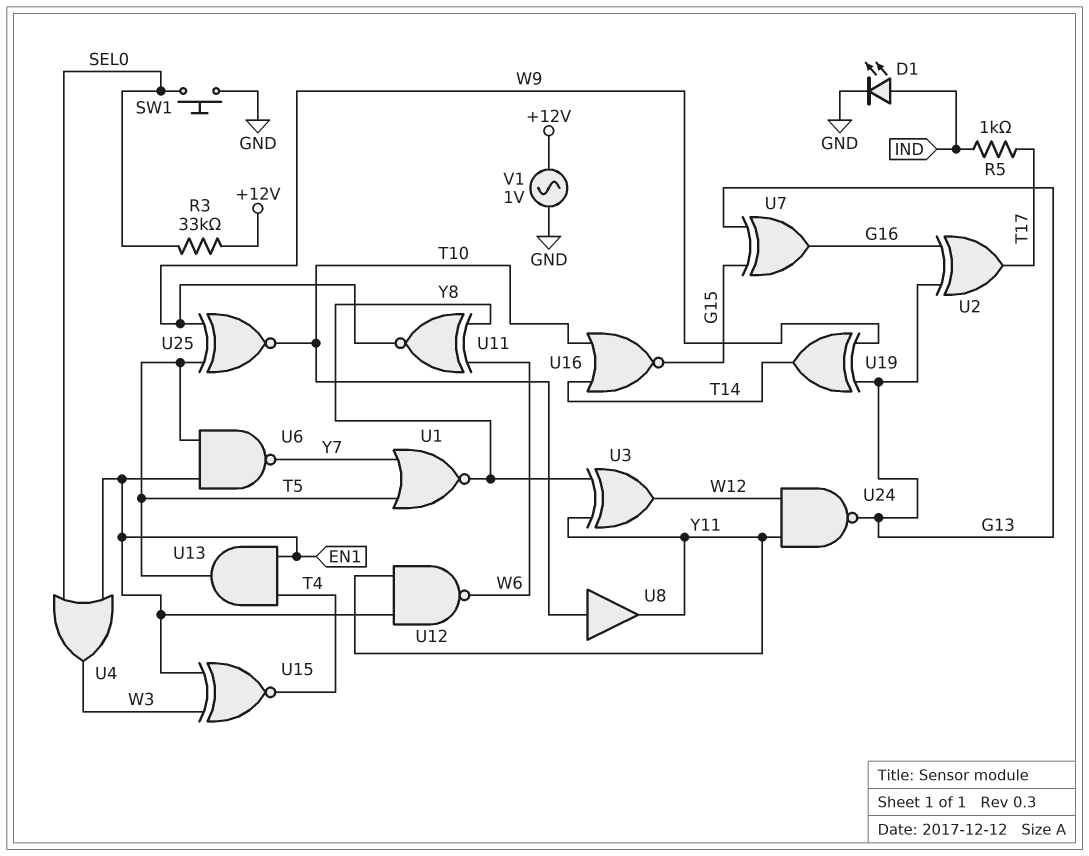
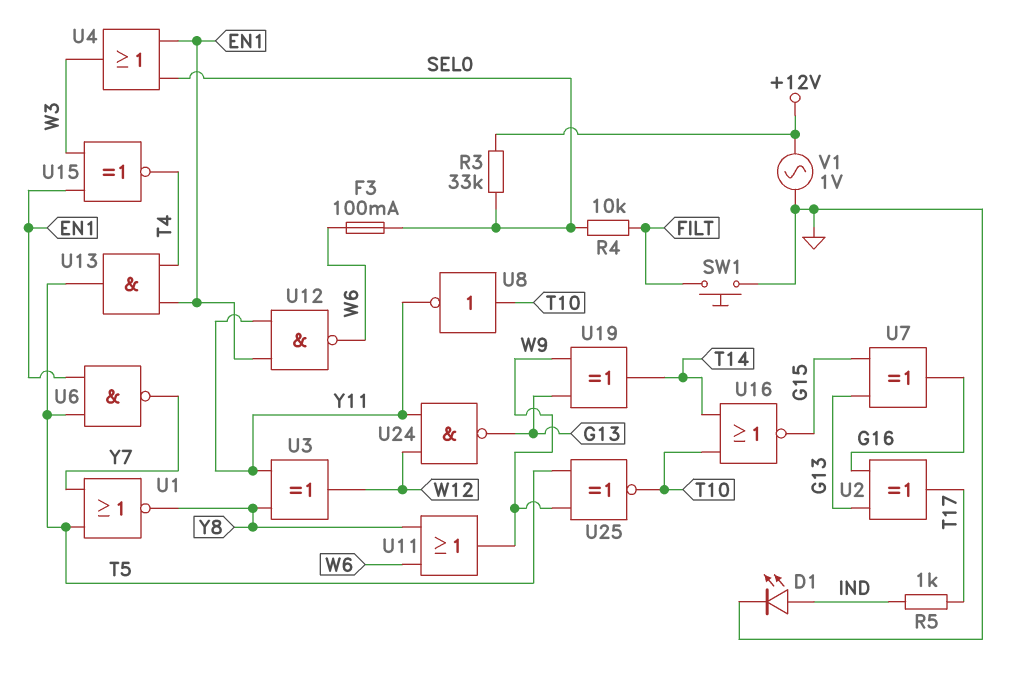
F3: none -> 100mA (SEL0, W6)
R4: none -> 10k (FILT, SEL0)
SW1: button (GND, SEL0) -> button (FILT, GND)
U8: buffer (in T10, out Y11) -> NOT (in T10, out Y11)
U11: XNOR (in W6, in Y8, out W9) -> OR (in W6, in Y8, out W9)

